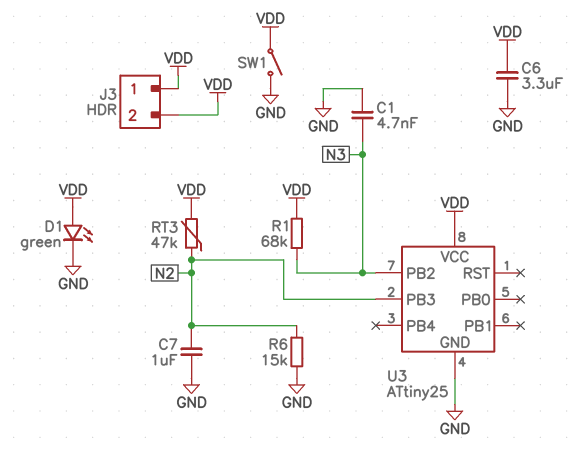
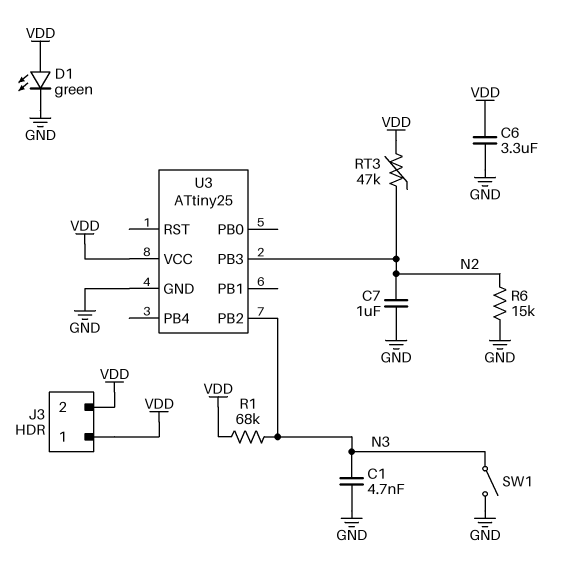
SW1: switch (GND, VDD) -> switch (GND, N3)

